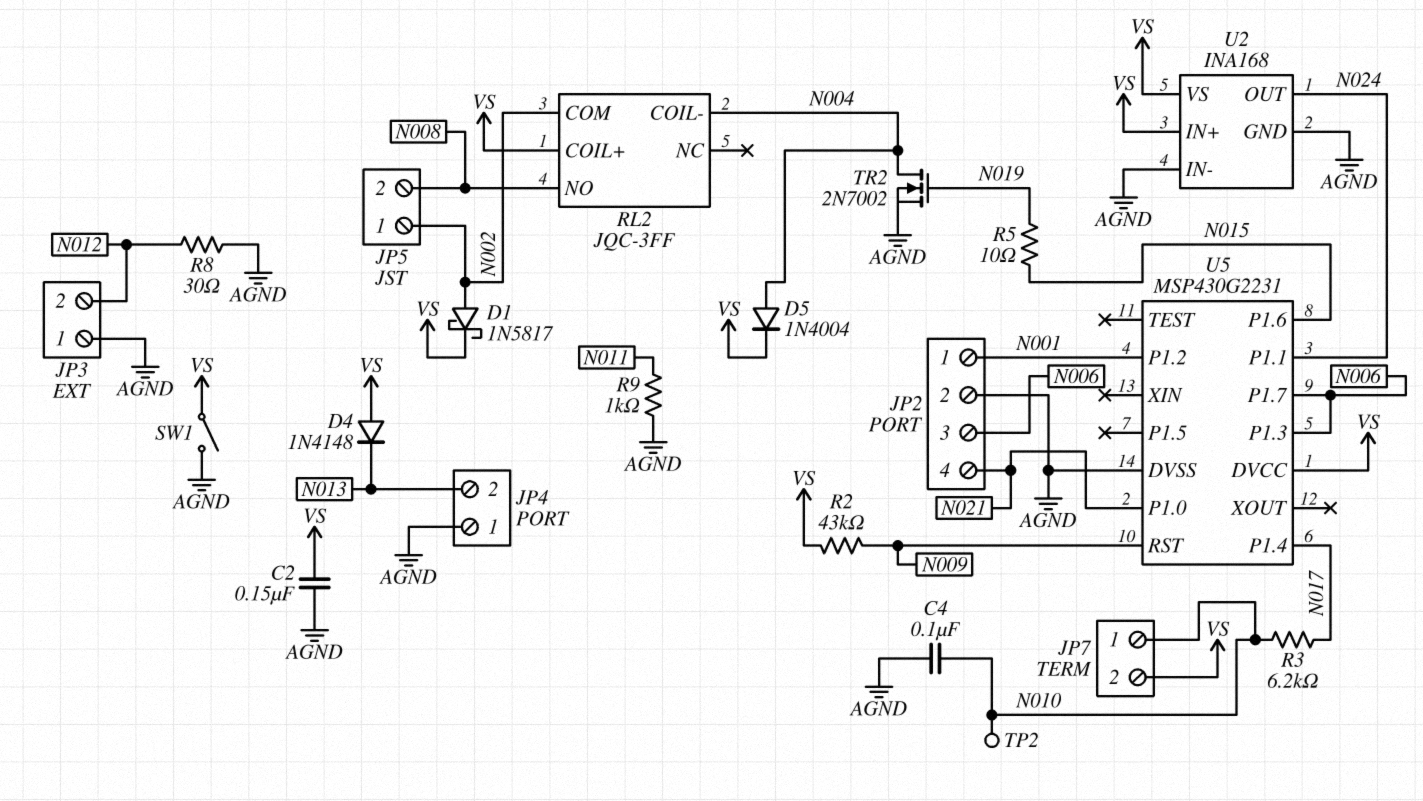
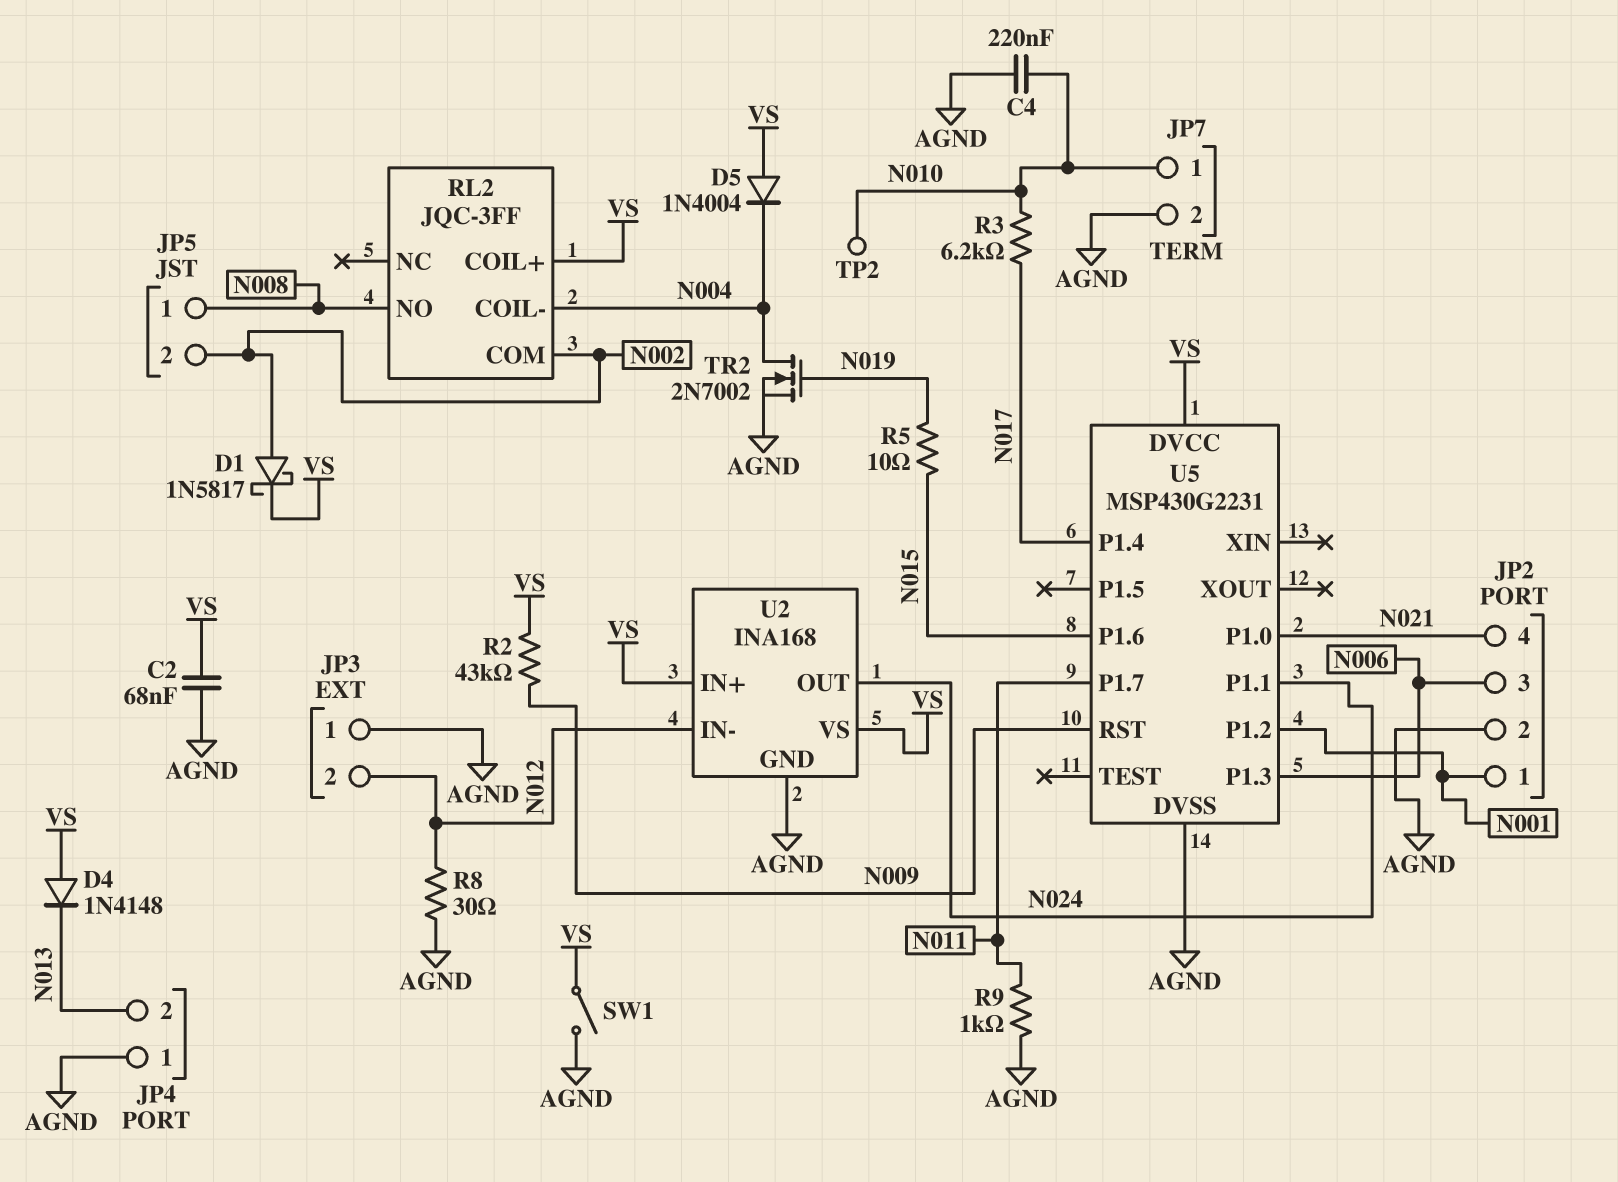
C2: 150nF (AGND, VS) -> 68nF (AGND, VS)
C4: 100nF (AGND, N010) -> 220nF (AGND, N010)
D5: diode 1N4004 (A N004, K VS) -> diode 1N4004 (A VS, K N004)
JP5 pin 1: N002 -> N008
JP5 pin 2: N008 -> N002
JP7 pin 2: VS -> AGND
U2 pin IN-: AGND -> N012
U5 pin P1.7: N006 -> N011

